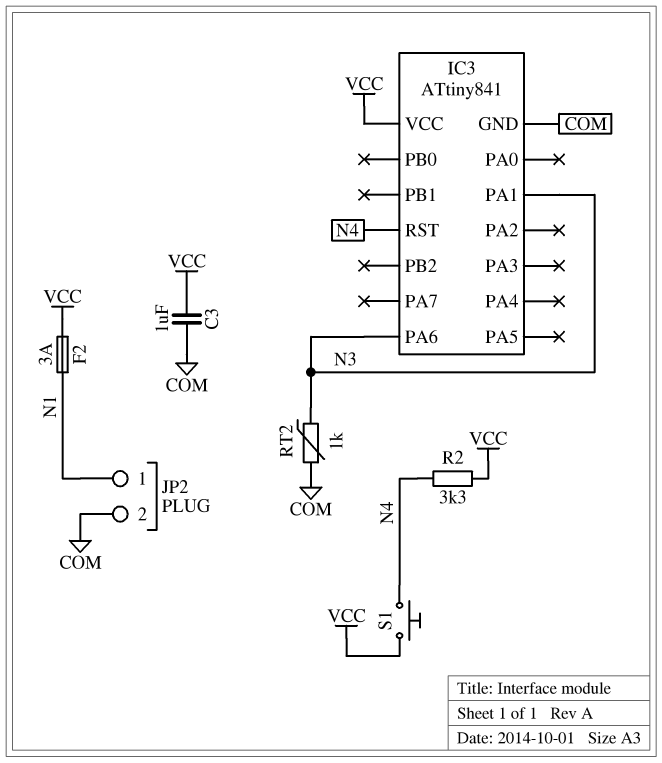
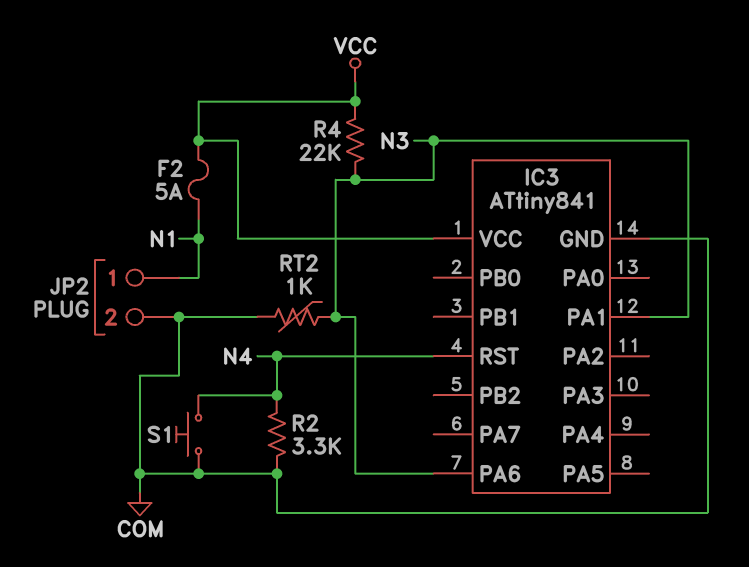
C3: 1uF (COM, VCC) -> none
F2: 3A (N1, VCC) -> 5A (N1, VCC)
R2: 3.3k (N4, VCC) -> 3.3k (COM, N4)
R4: none -> 22k (N3, VCC)
S1: button (N4, VCC) -> button (COM, N4)

